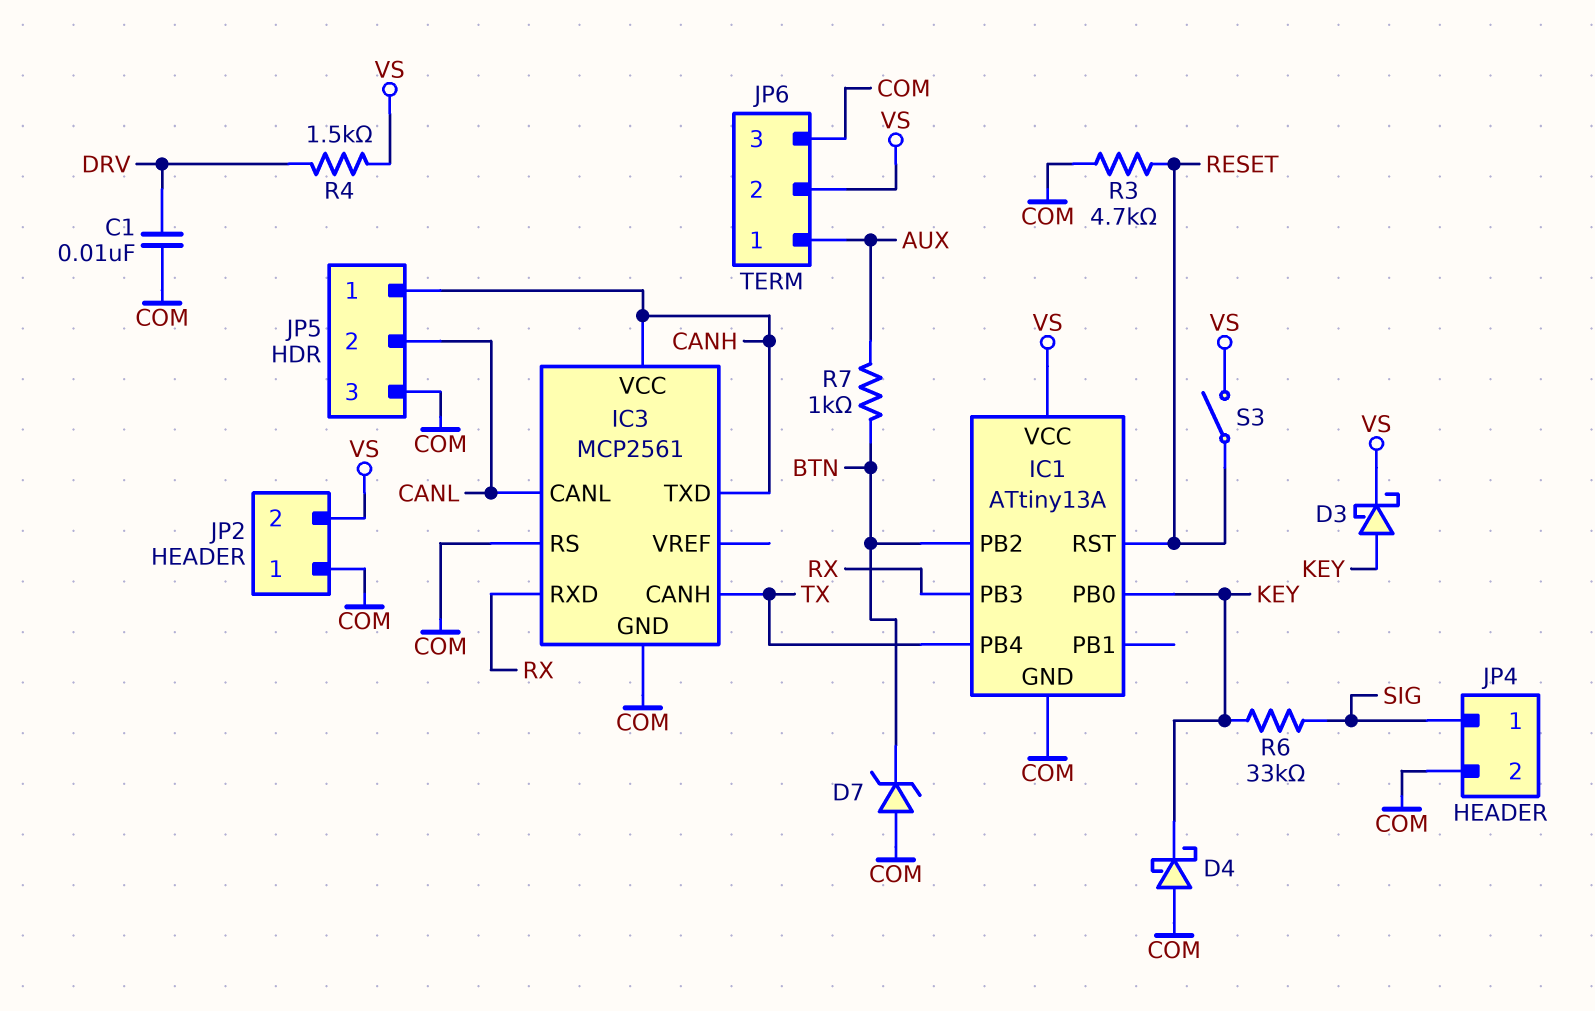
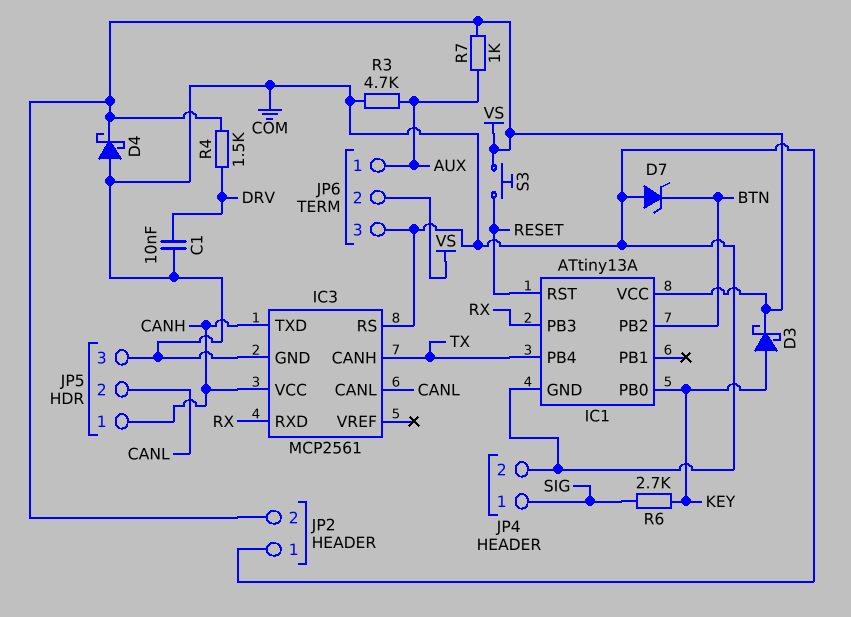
D4: schottky (A COM, K KEY) -> schottky (A COM, K VS)
R3: 4.7k (COM, RESET) -> 4.7k (AUX, COM)
R6: 33k (KEY, SIG) -> 2.7k (KEY, SIG)
R7: 1k (AUX, BTN) -> 1k (AUX, VS)
S3: switch (RESET, VS) -> button (RESET, VS)

